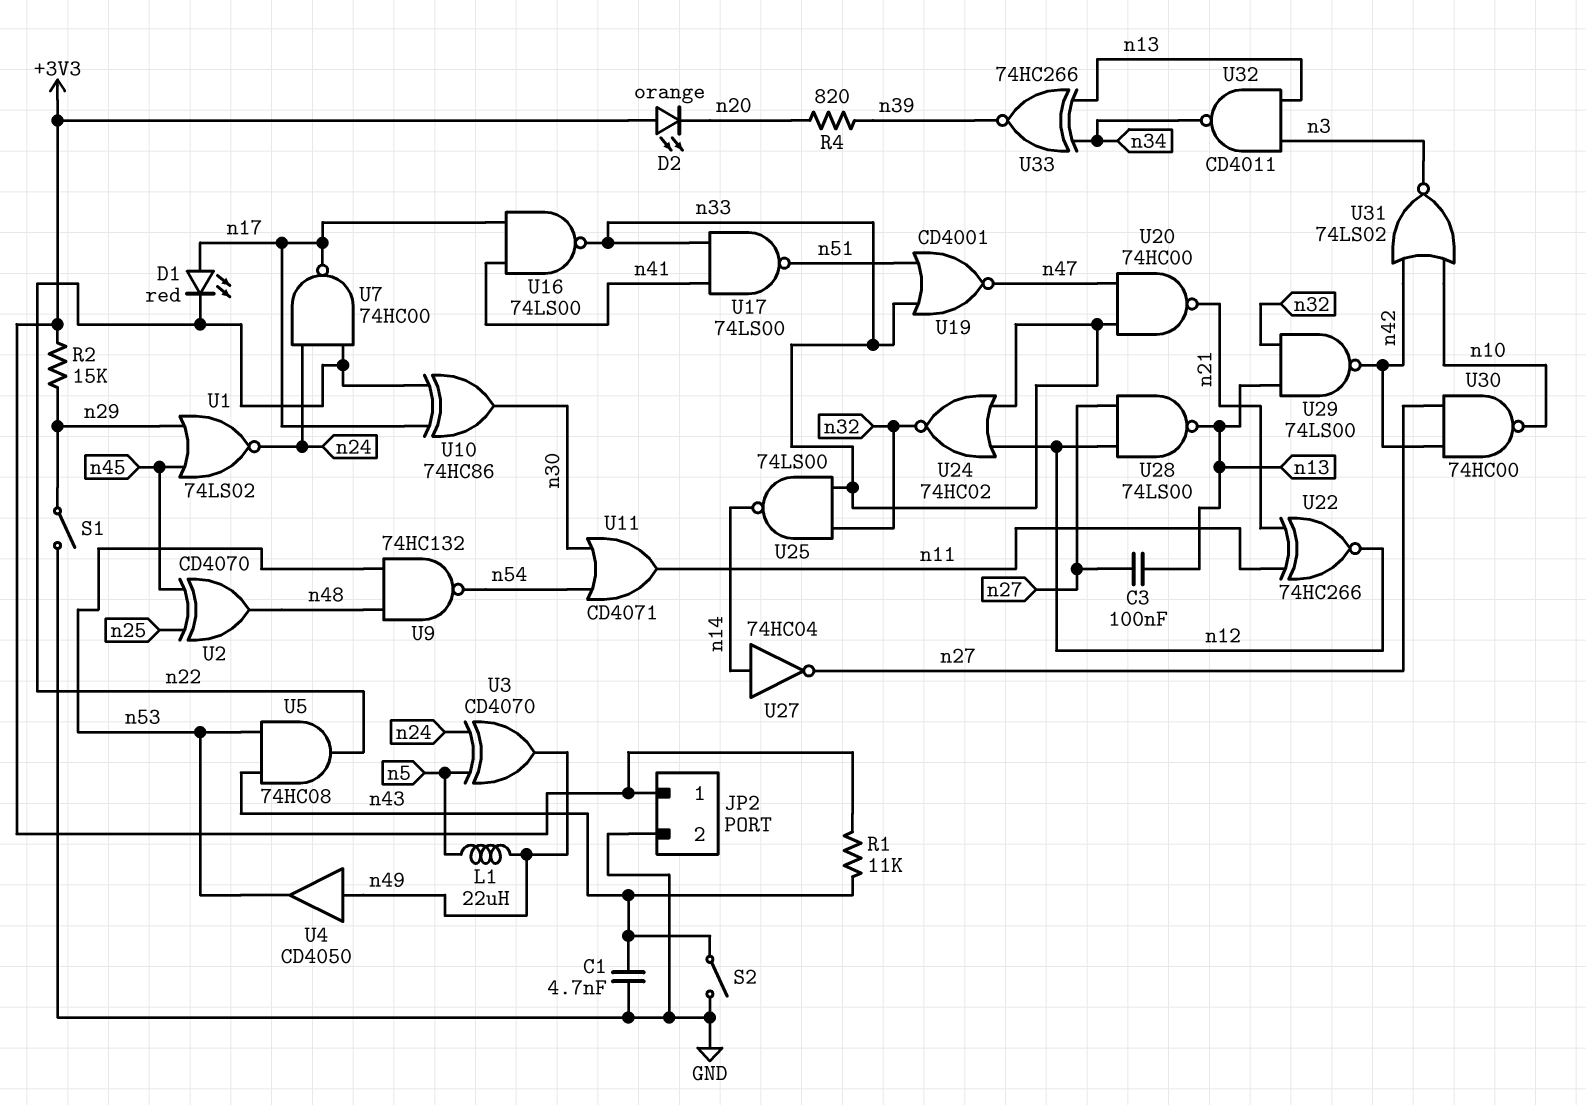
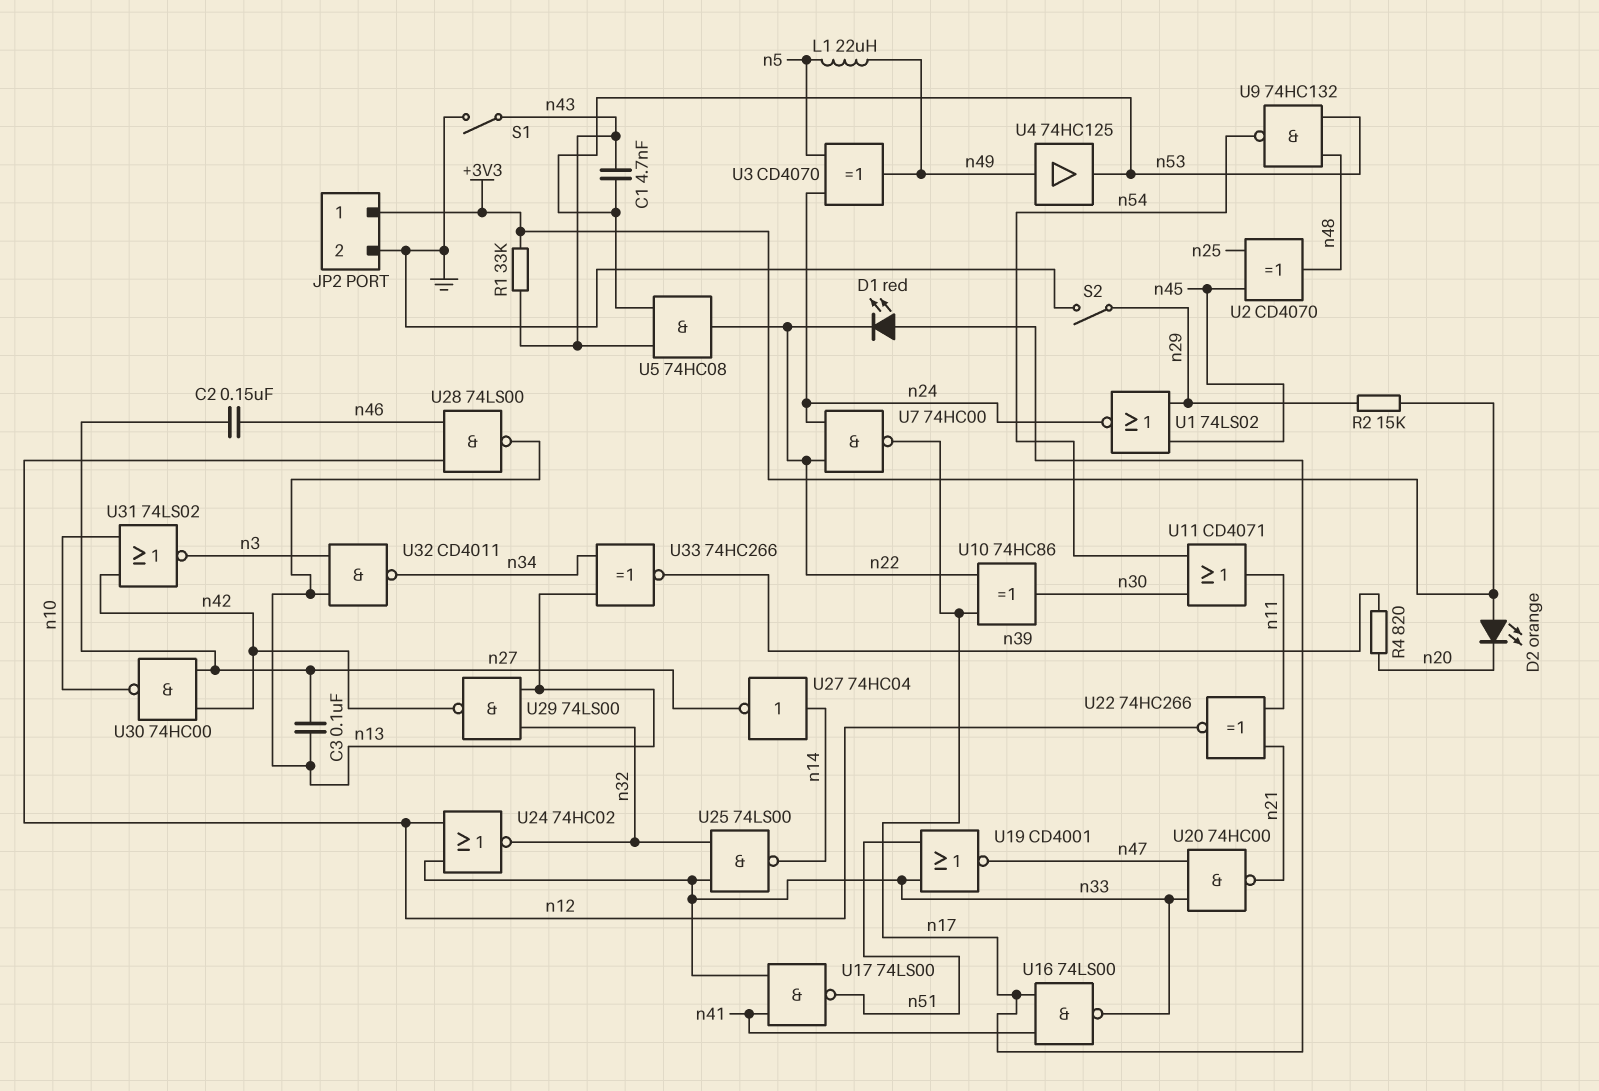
C1: 4.7nF (GND, n43) -> 4.7nF (n43, n53)
C2: none -> 150nF (n27, n46)
R1: 11k (+3V3, n43) -> 33k (+3V3, n43)
S1: switch (GND, n29) -> switch (GND, n43)
S2: switch (GND, n43) -> switch (GND, n29)
U4: buffer CD4050 (in n49, out n53) -> buffer 74HC125 (in n49, out n53)
U28: NAND 74LS00 (in n12, in n27, out n13) -> NAND 74LS00 (in n12, in n46, out n13)

